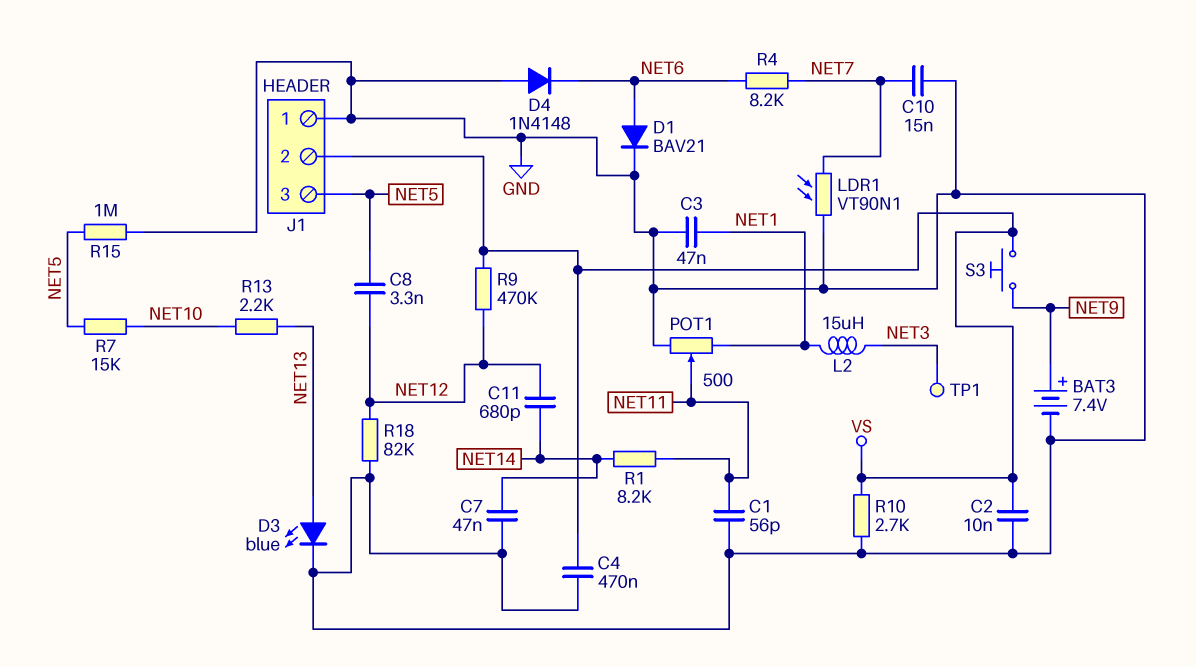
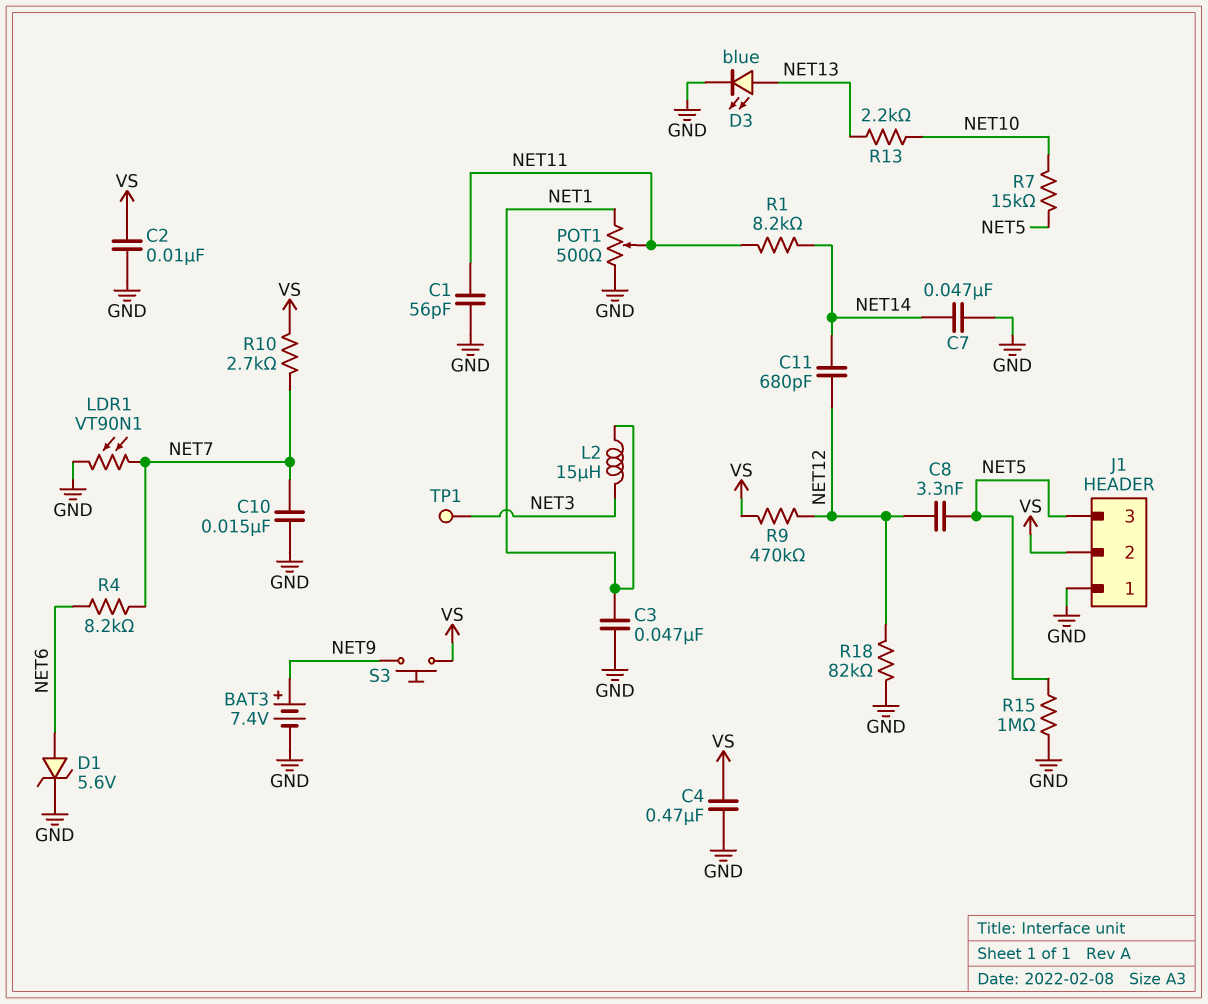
D1: diode BAV21 (A NET6, K GND) -> zener 5.6V (A NET6, K GND)
D4: diode 1N4148 (A GND, K NET6) -> none
R10: 2.7k (GND, VS) -> 2.7k (NET7, VS)

